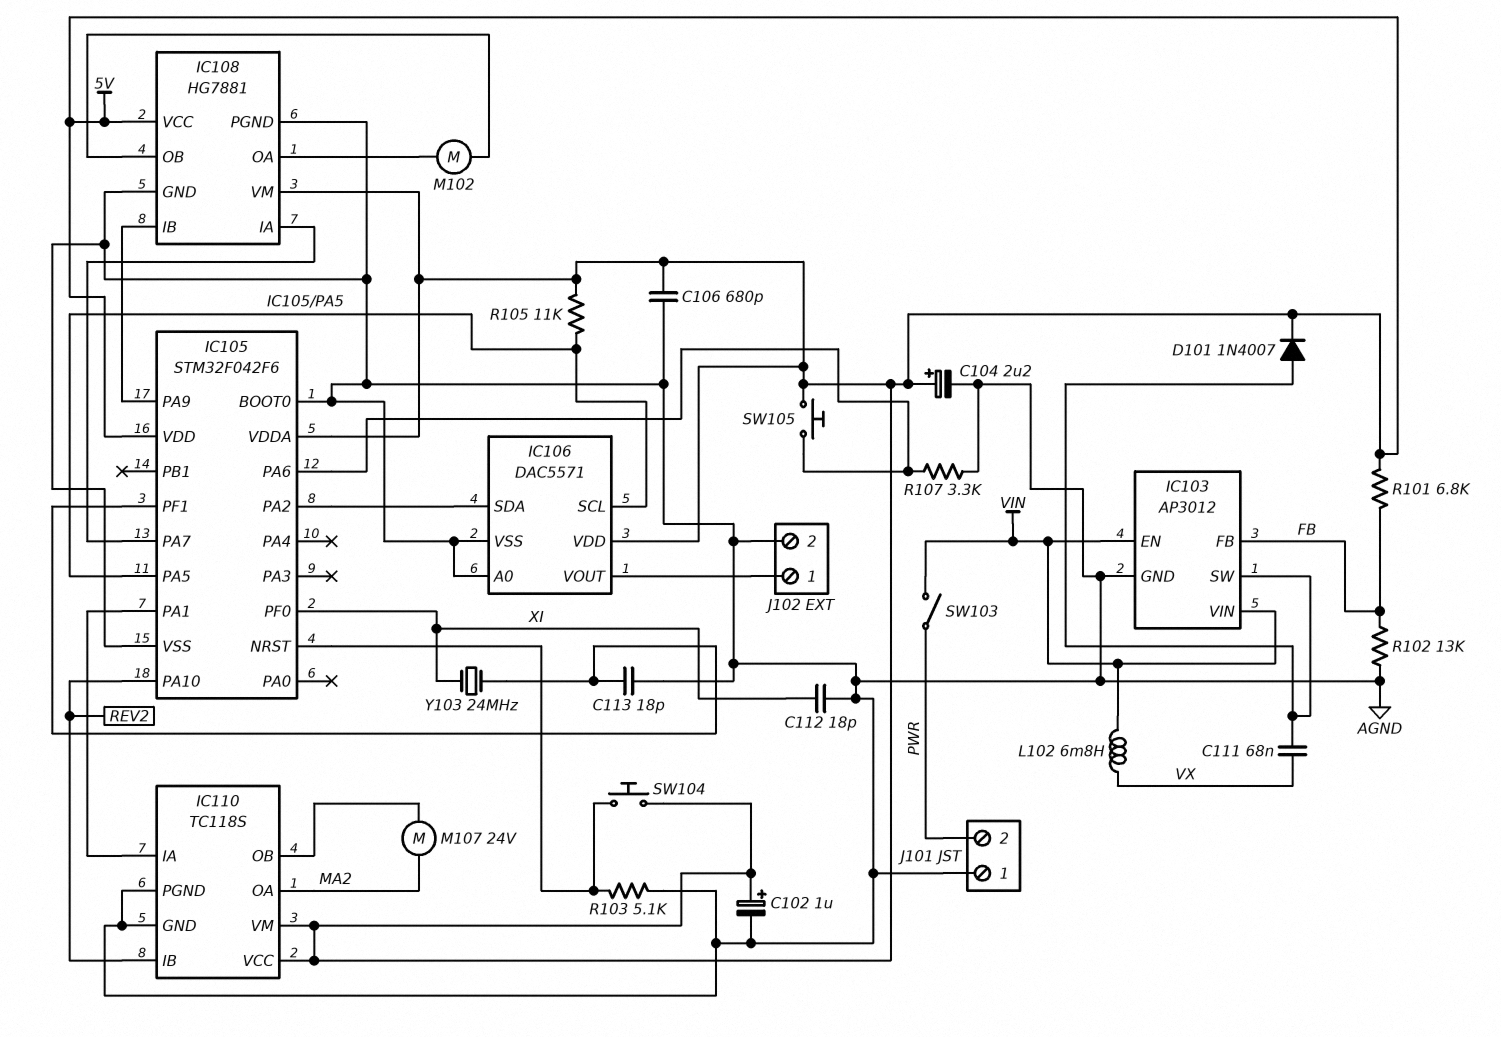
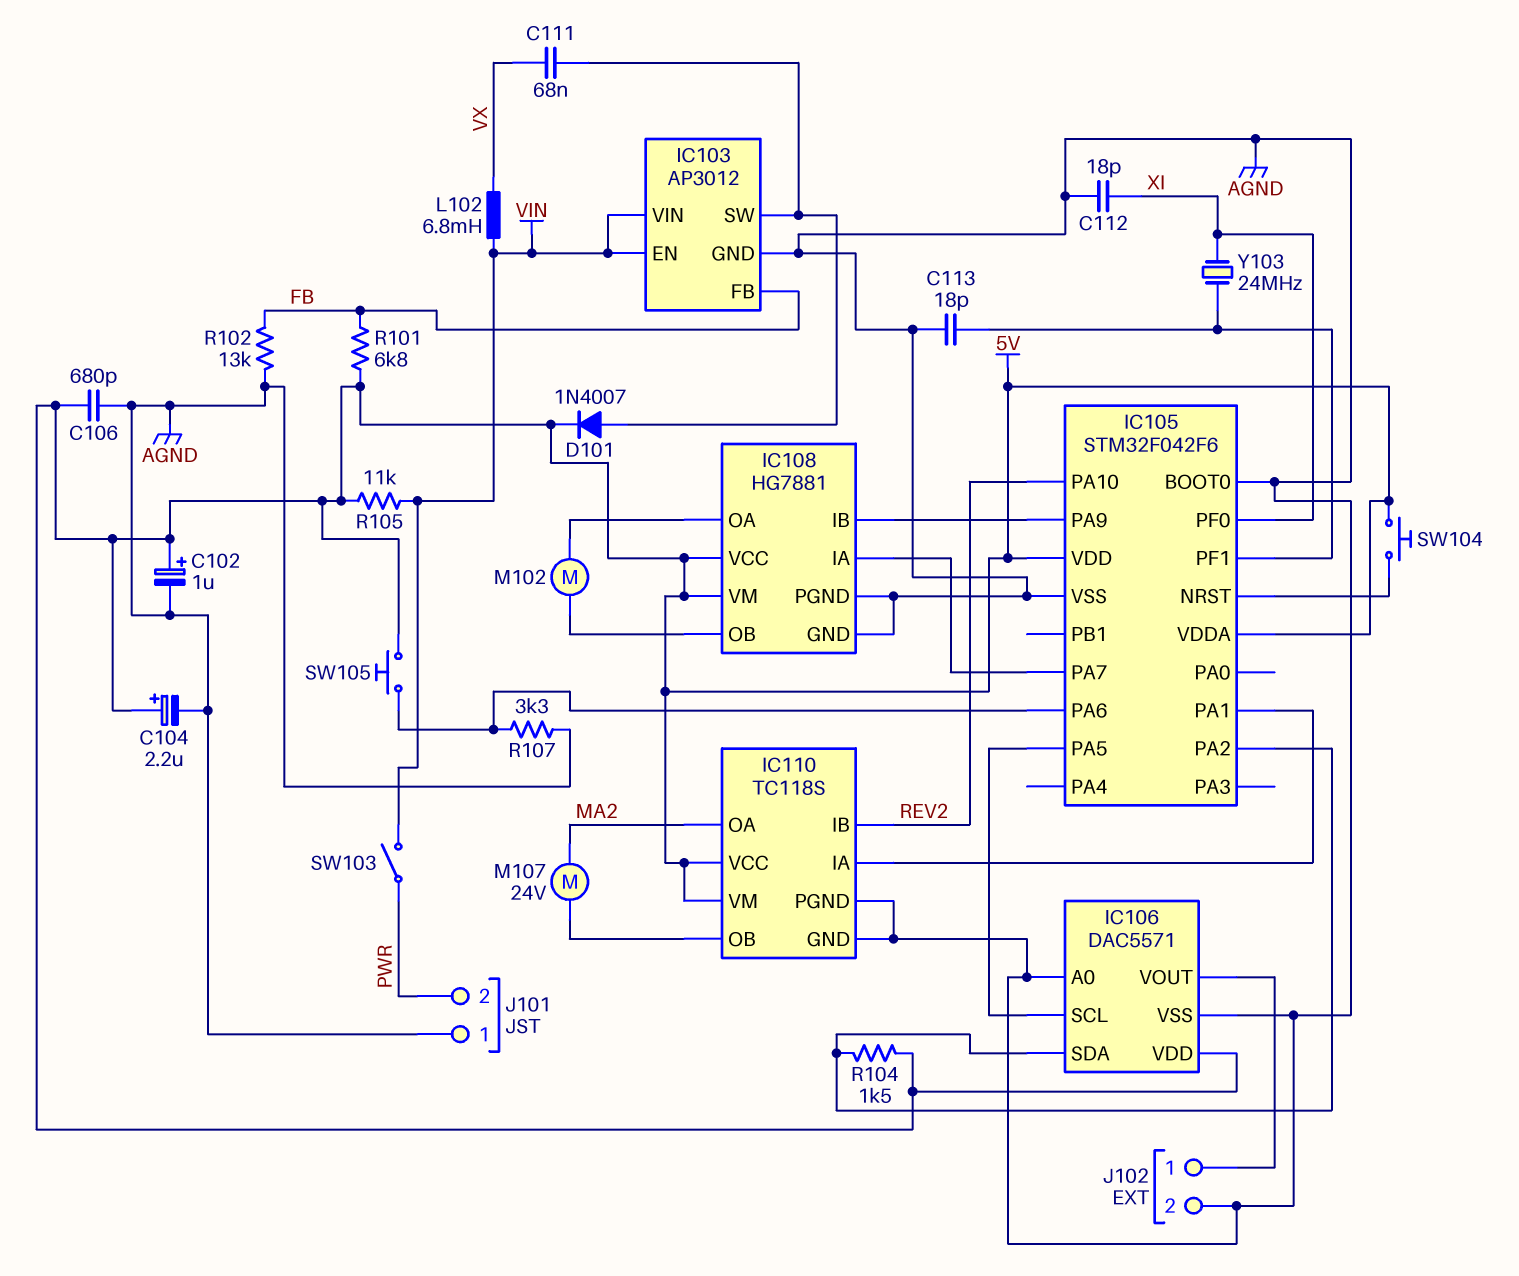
R103: 5.1k (AGND, IC105/NRST) -> none
R104: none -> 1.5k (5V, IC105/PA2)
R105: 11k (5V, IC105/PA5) -> 11k (5V, VIN)

